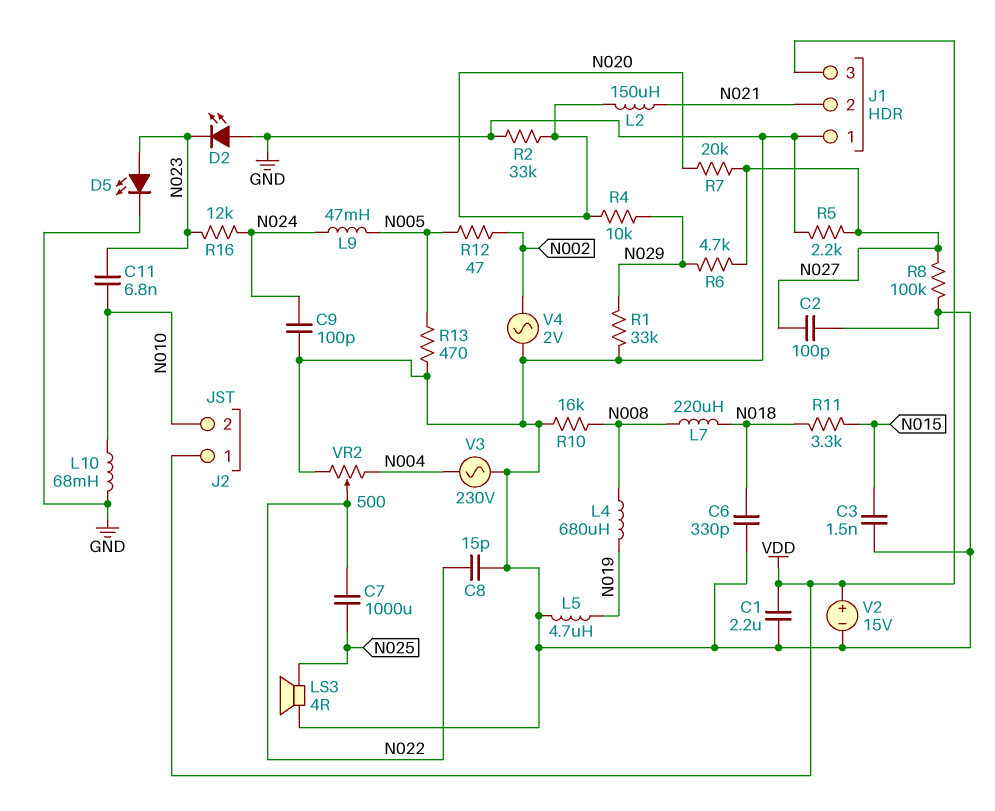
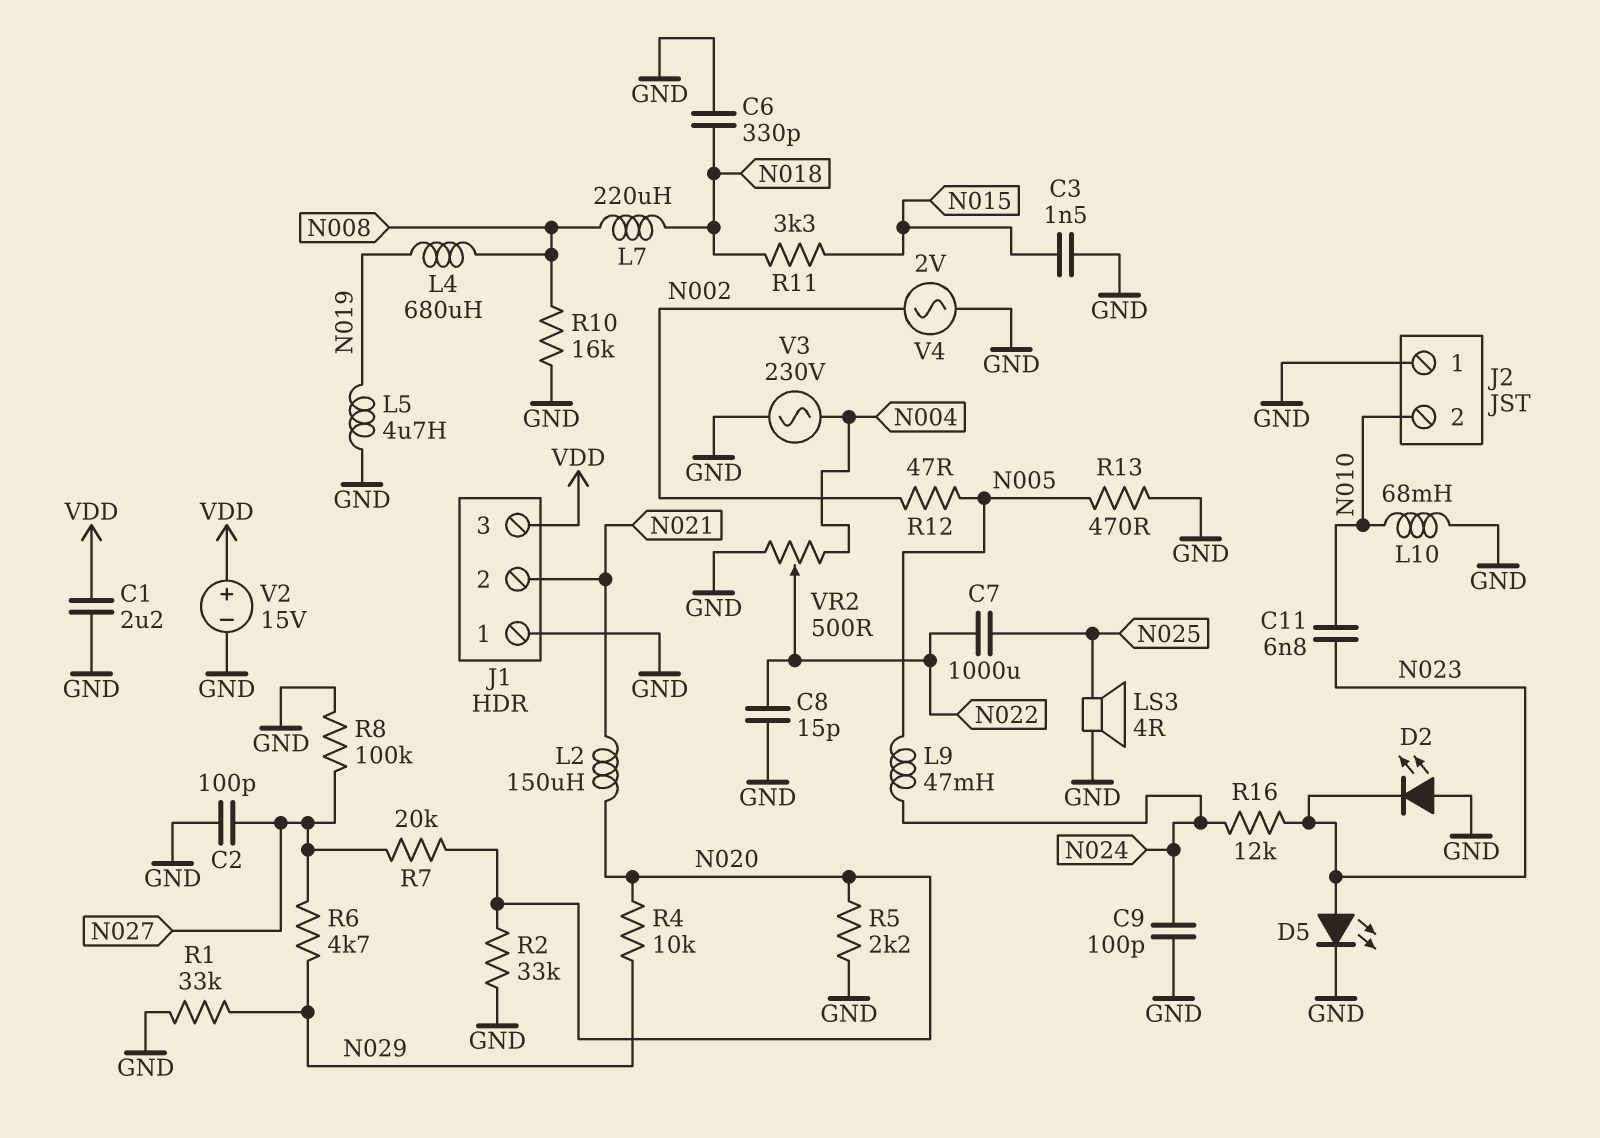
J2 pin 1: VDD -> GND
R5: 2.2k (GND, N027) -> 2.2k (GND, N020)

